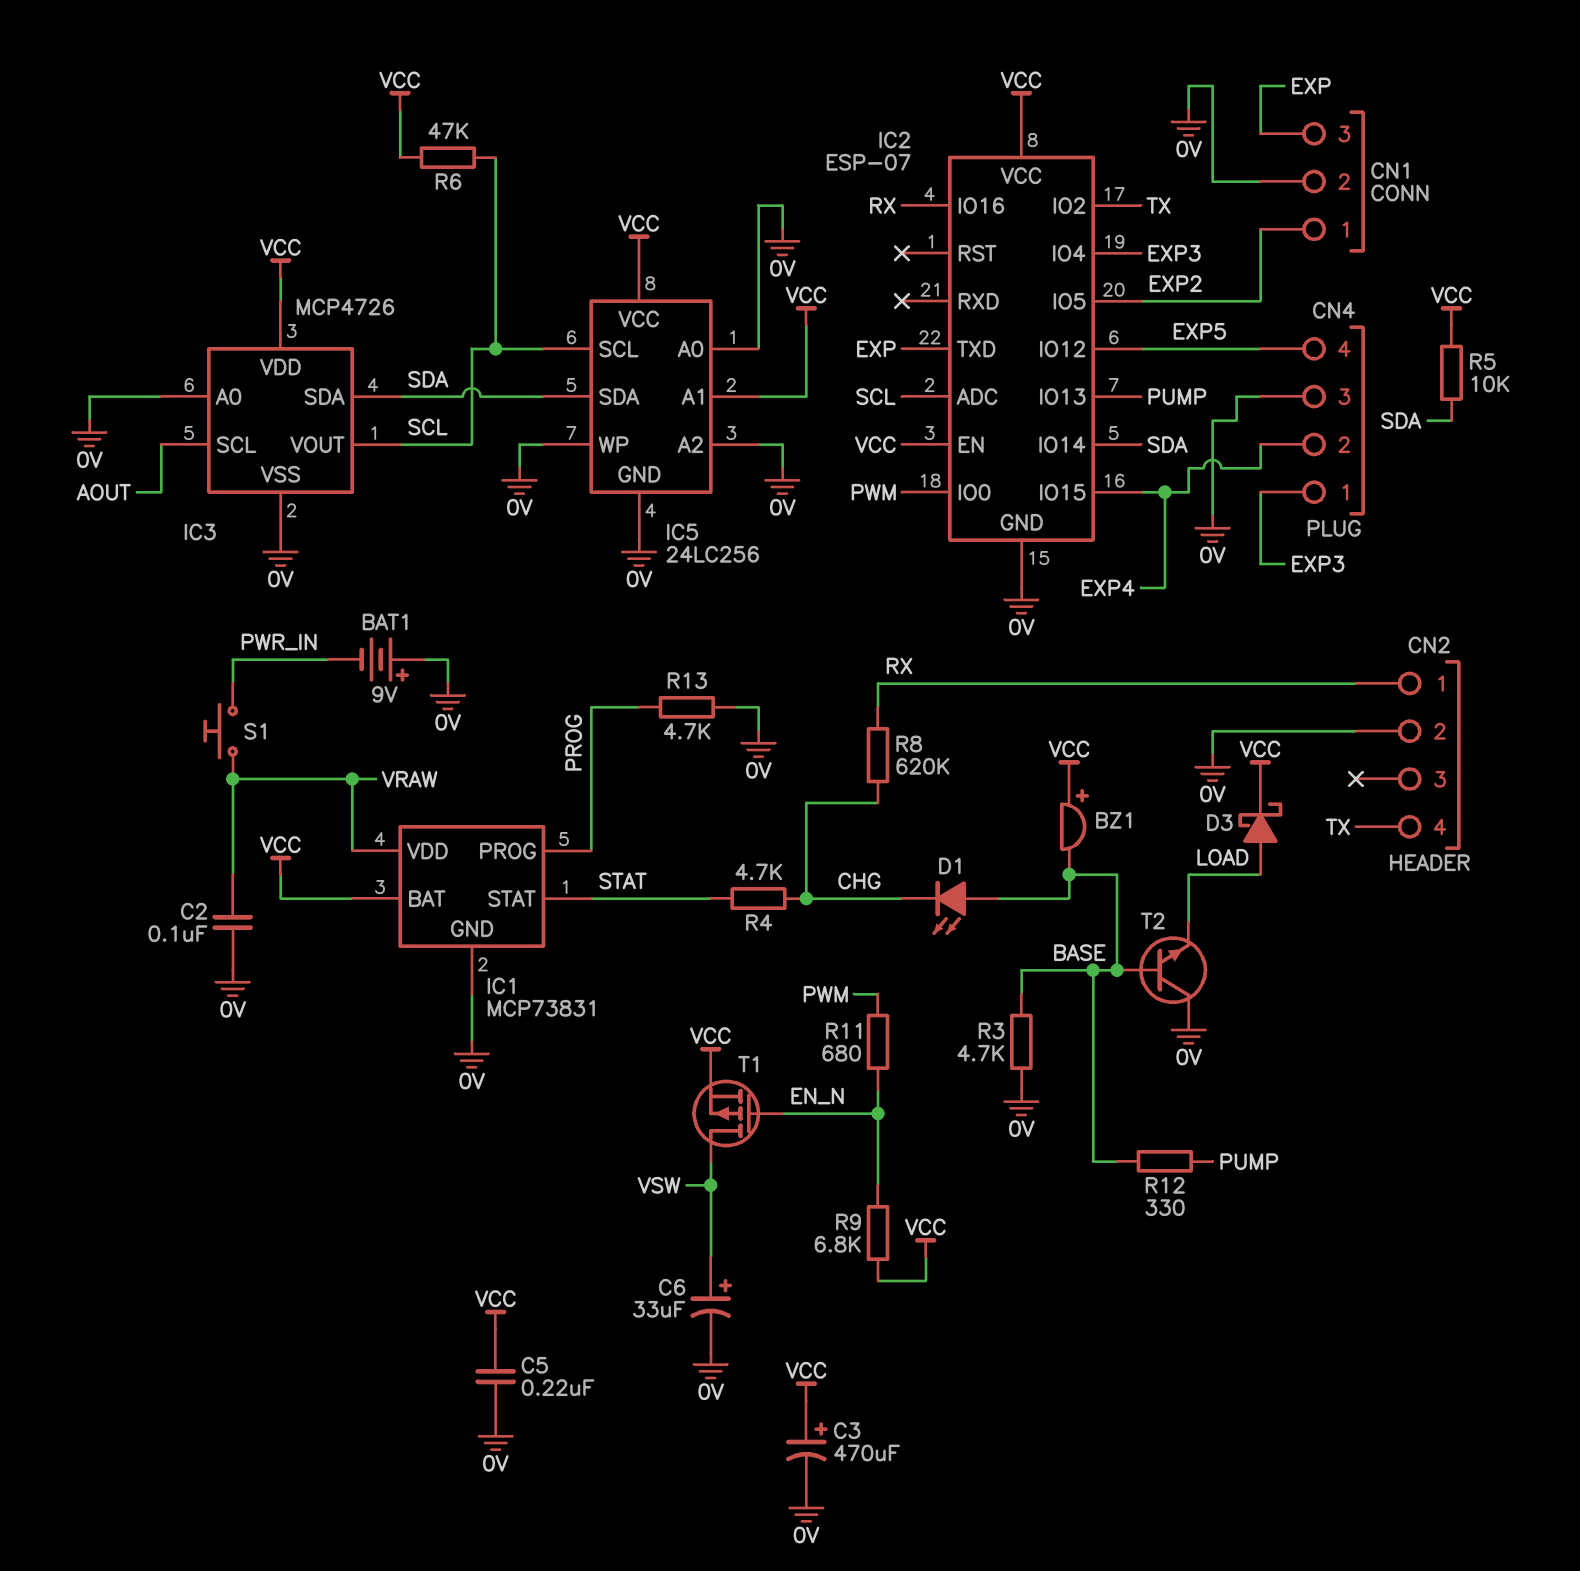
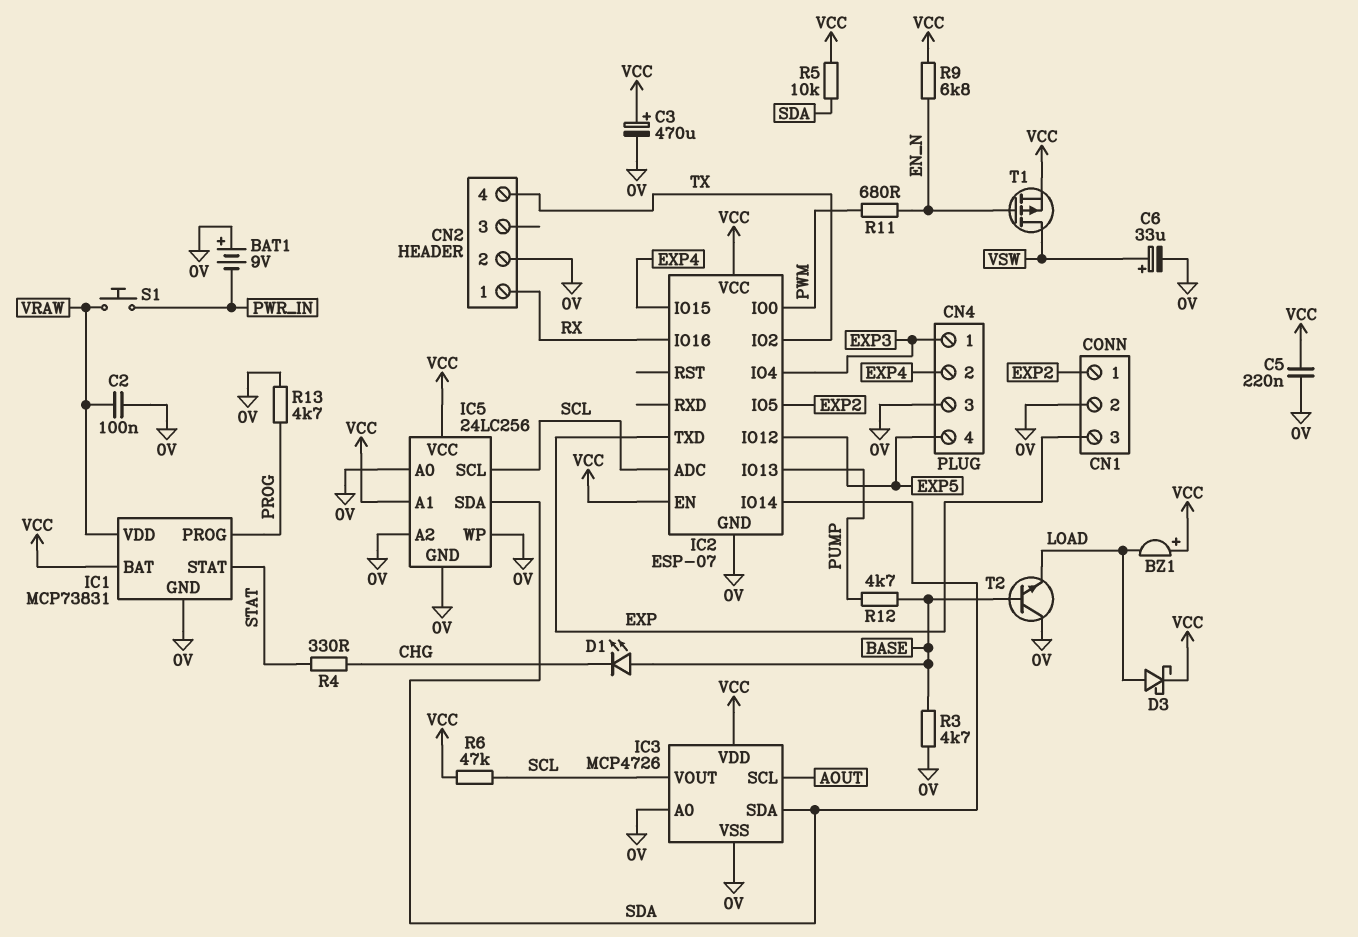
BZ1: buzzer (plus VCC, minus BASE) -> buzzer (plus VCC, minus LOAD)
R4: 4.7k (CHG, STAT) -> 330 (CHG, STAT)
R8: 620k (CHG, RX) -> none
R12: 330 (BASE, PUMP) -> 4.7k (BASE, PUMP)

